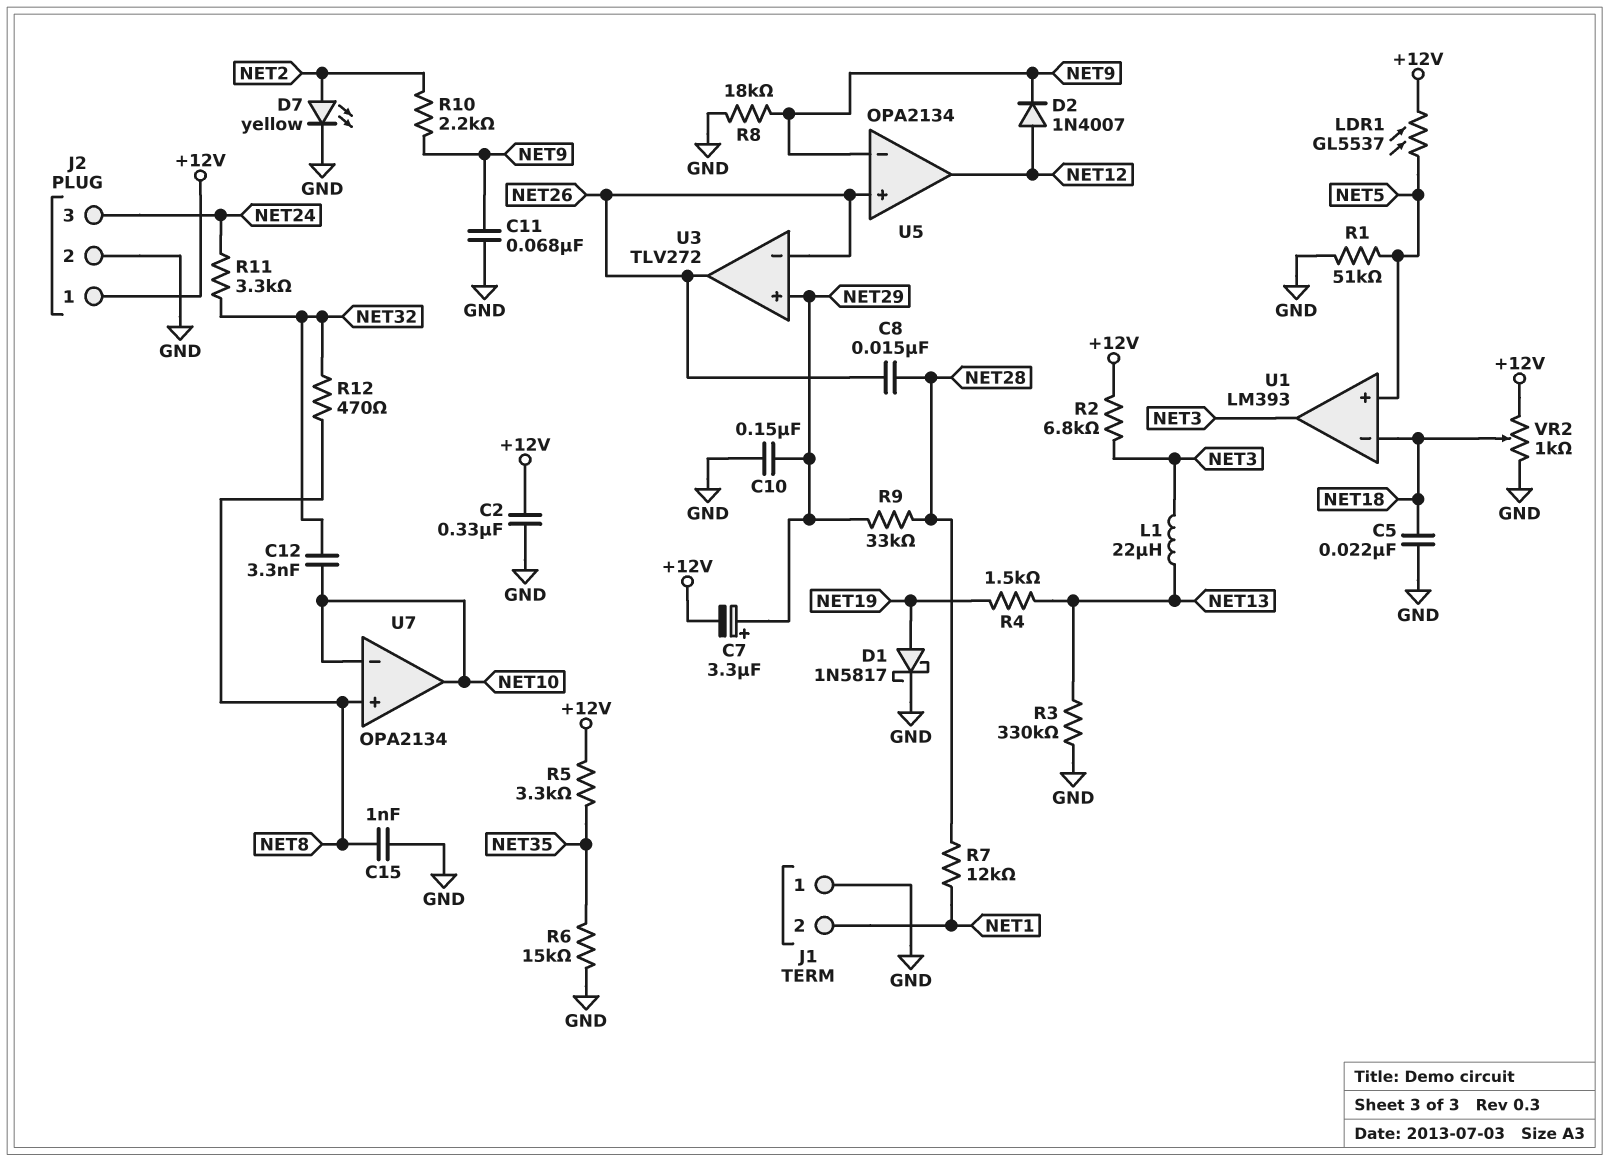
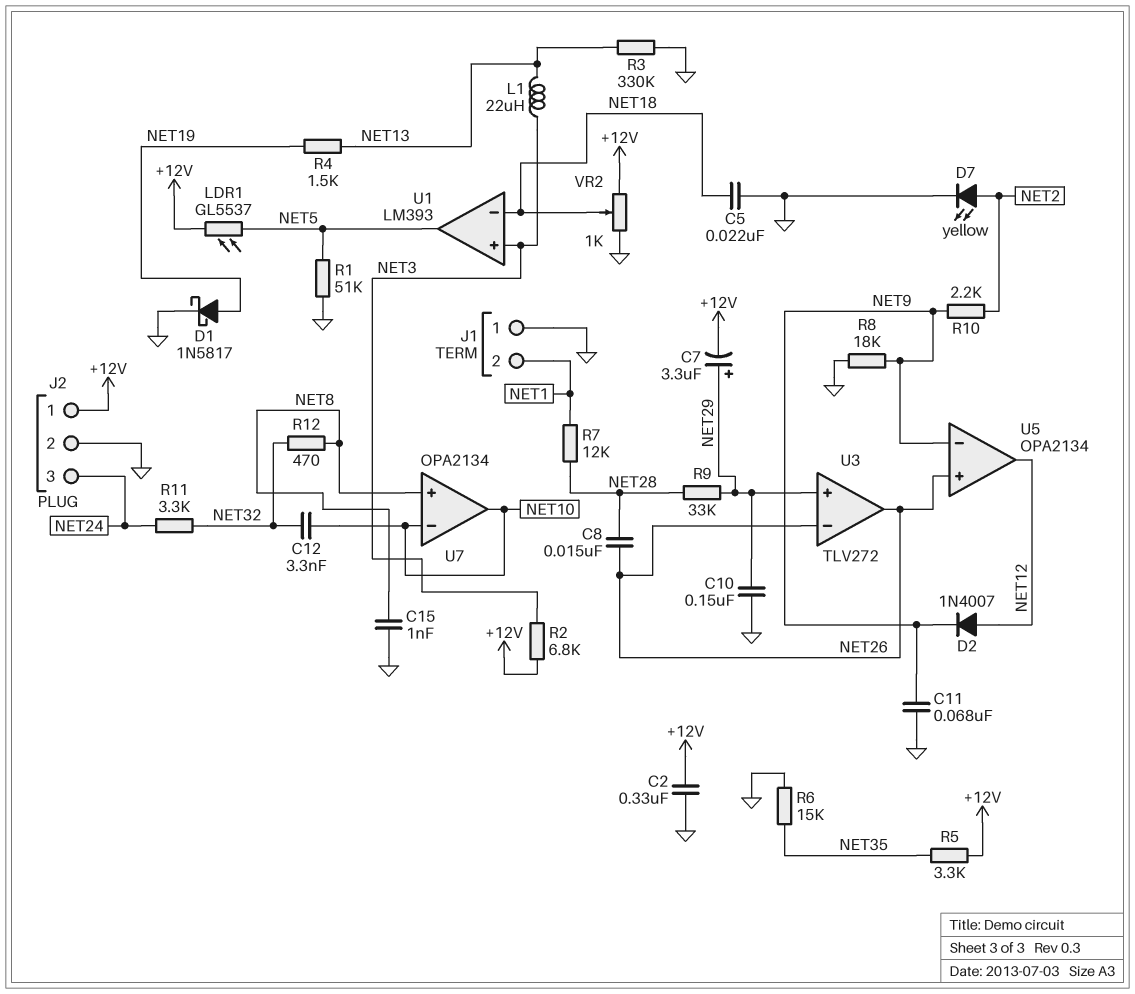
U1 pin in+: NET5 -> NET3
U1 pin out: NET3 -> NET5

